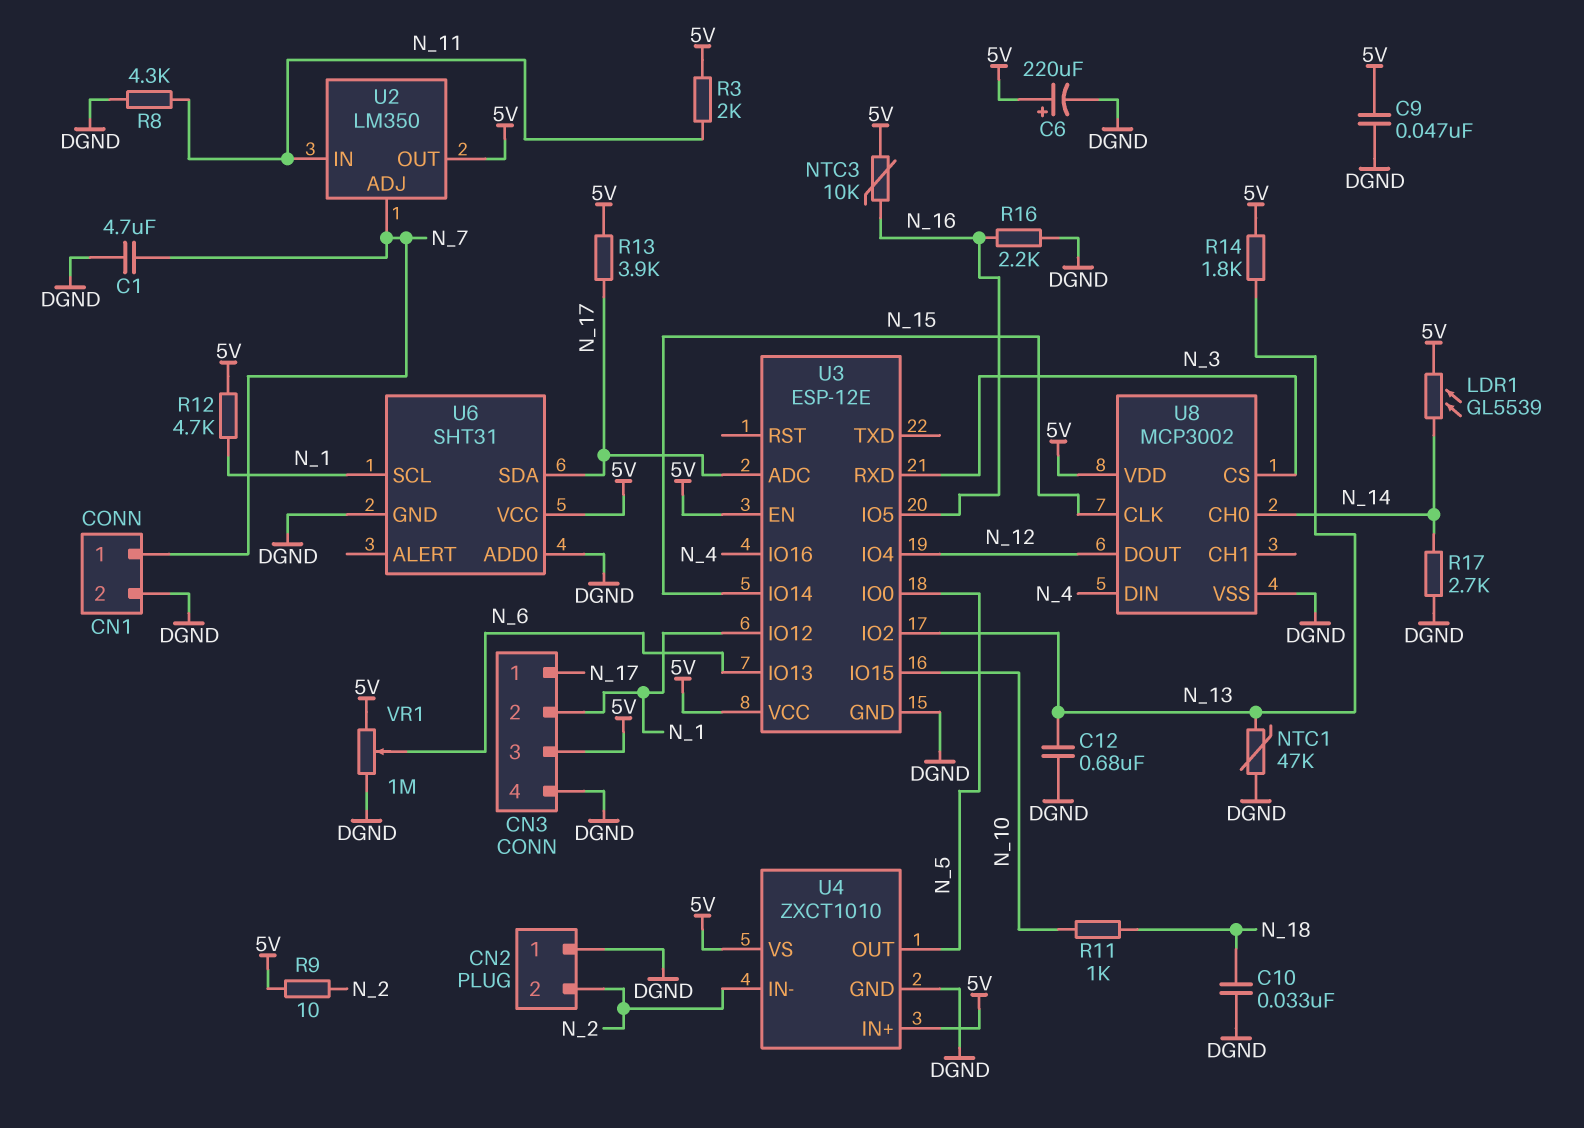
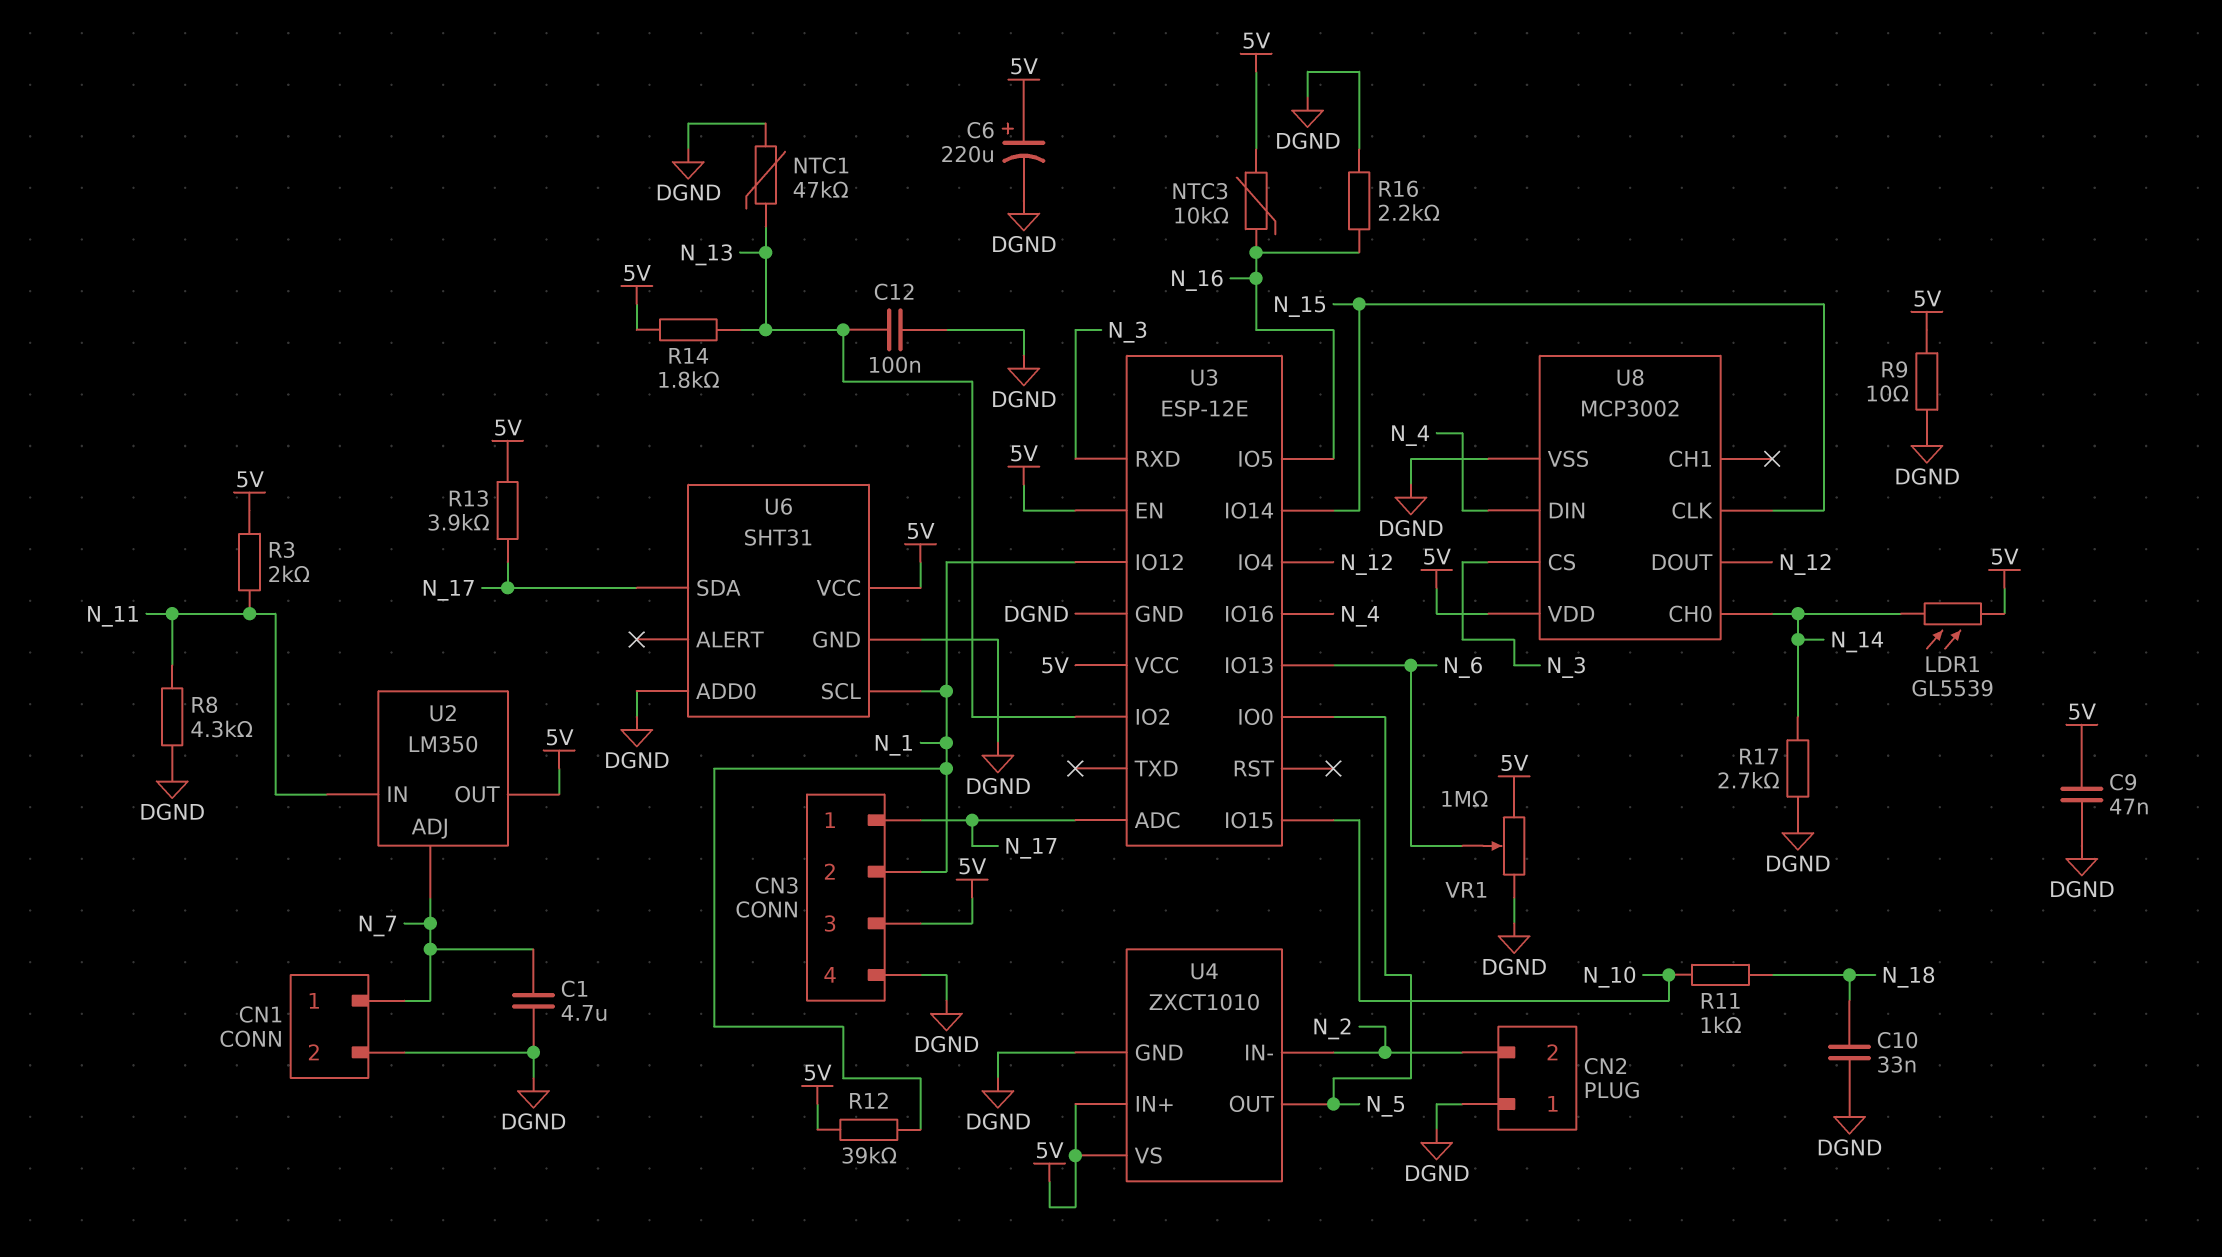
C12: 680nF (DGND, N_13) -> 100nF (DGND, N_13)
R9: 10 (5V, N_2) -> 10 (5V, DGND)
R12: 4.7k (5V, N_1) -> 39k (5V, N_1)

